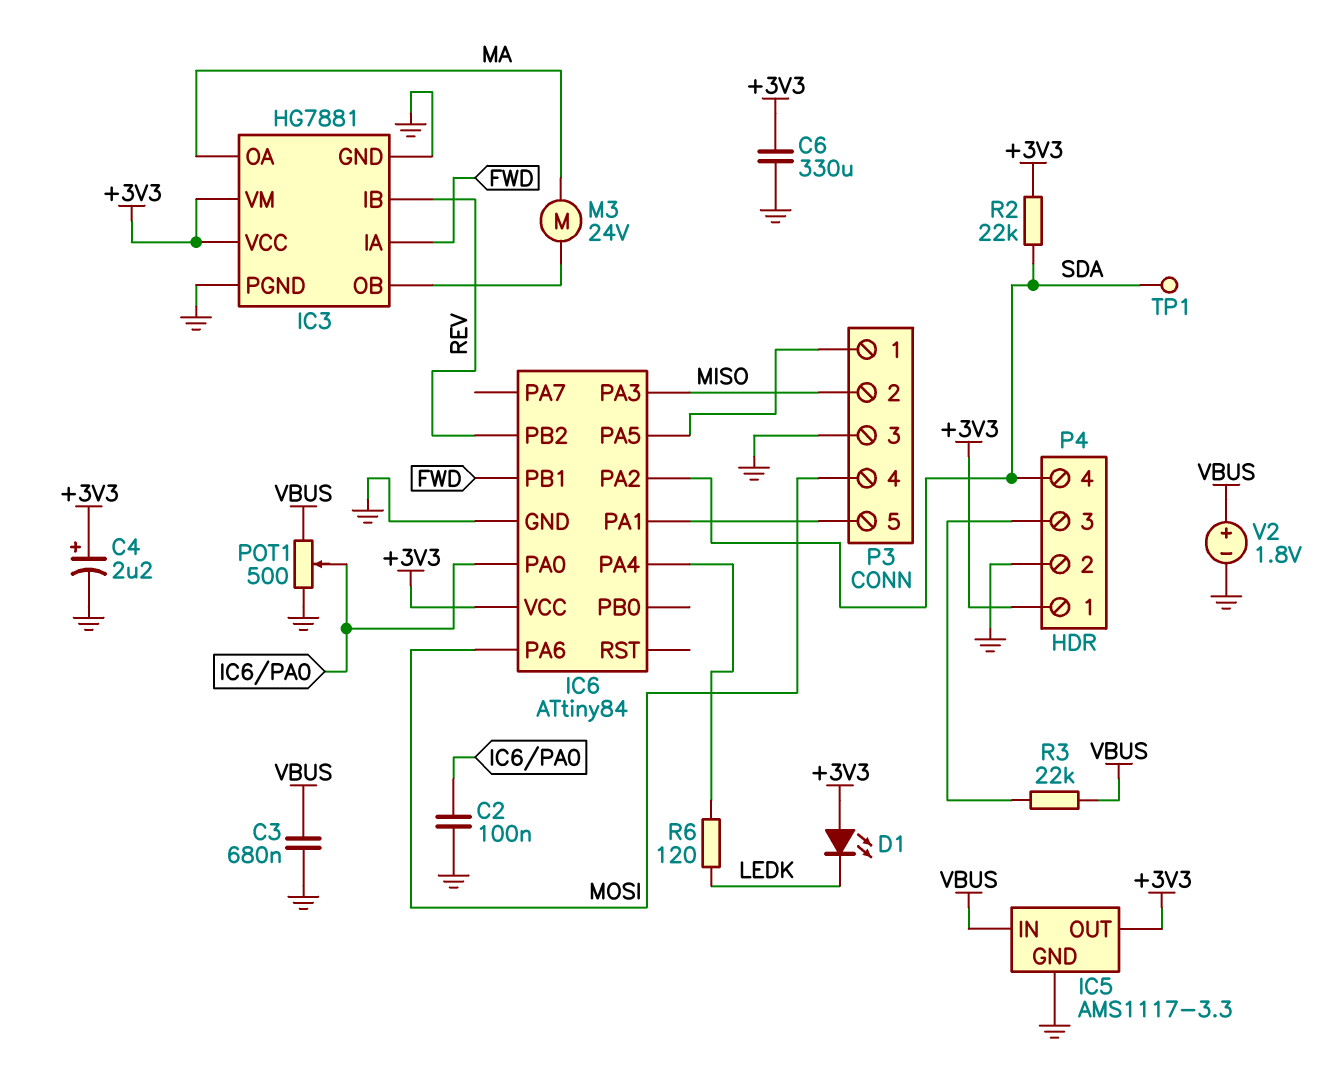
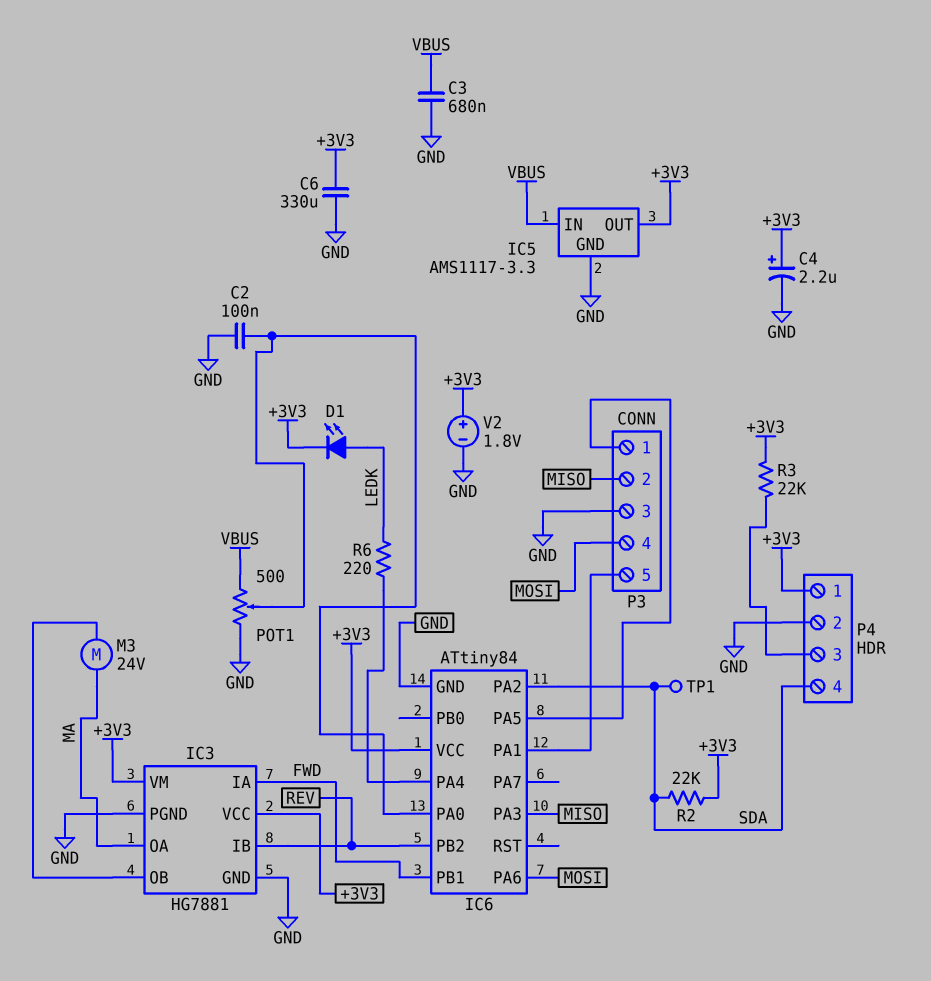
D1: LED (A +3V3, K LEDK) -> LED (A LEDK, K +3V3)
R3: 22k (P4/3, VBUS) -> 22k (+3V3, P4/3)
R6: 120 (IC6/PA4, LEDK) -> 220 (IC6/PA4, LEDK)
V2: 1.8V (plus VBUS, minus GND) -> 1.8V (plus +3V3, minus GND)

